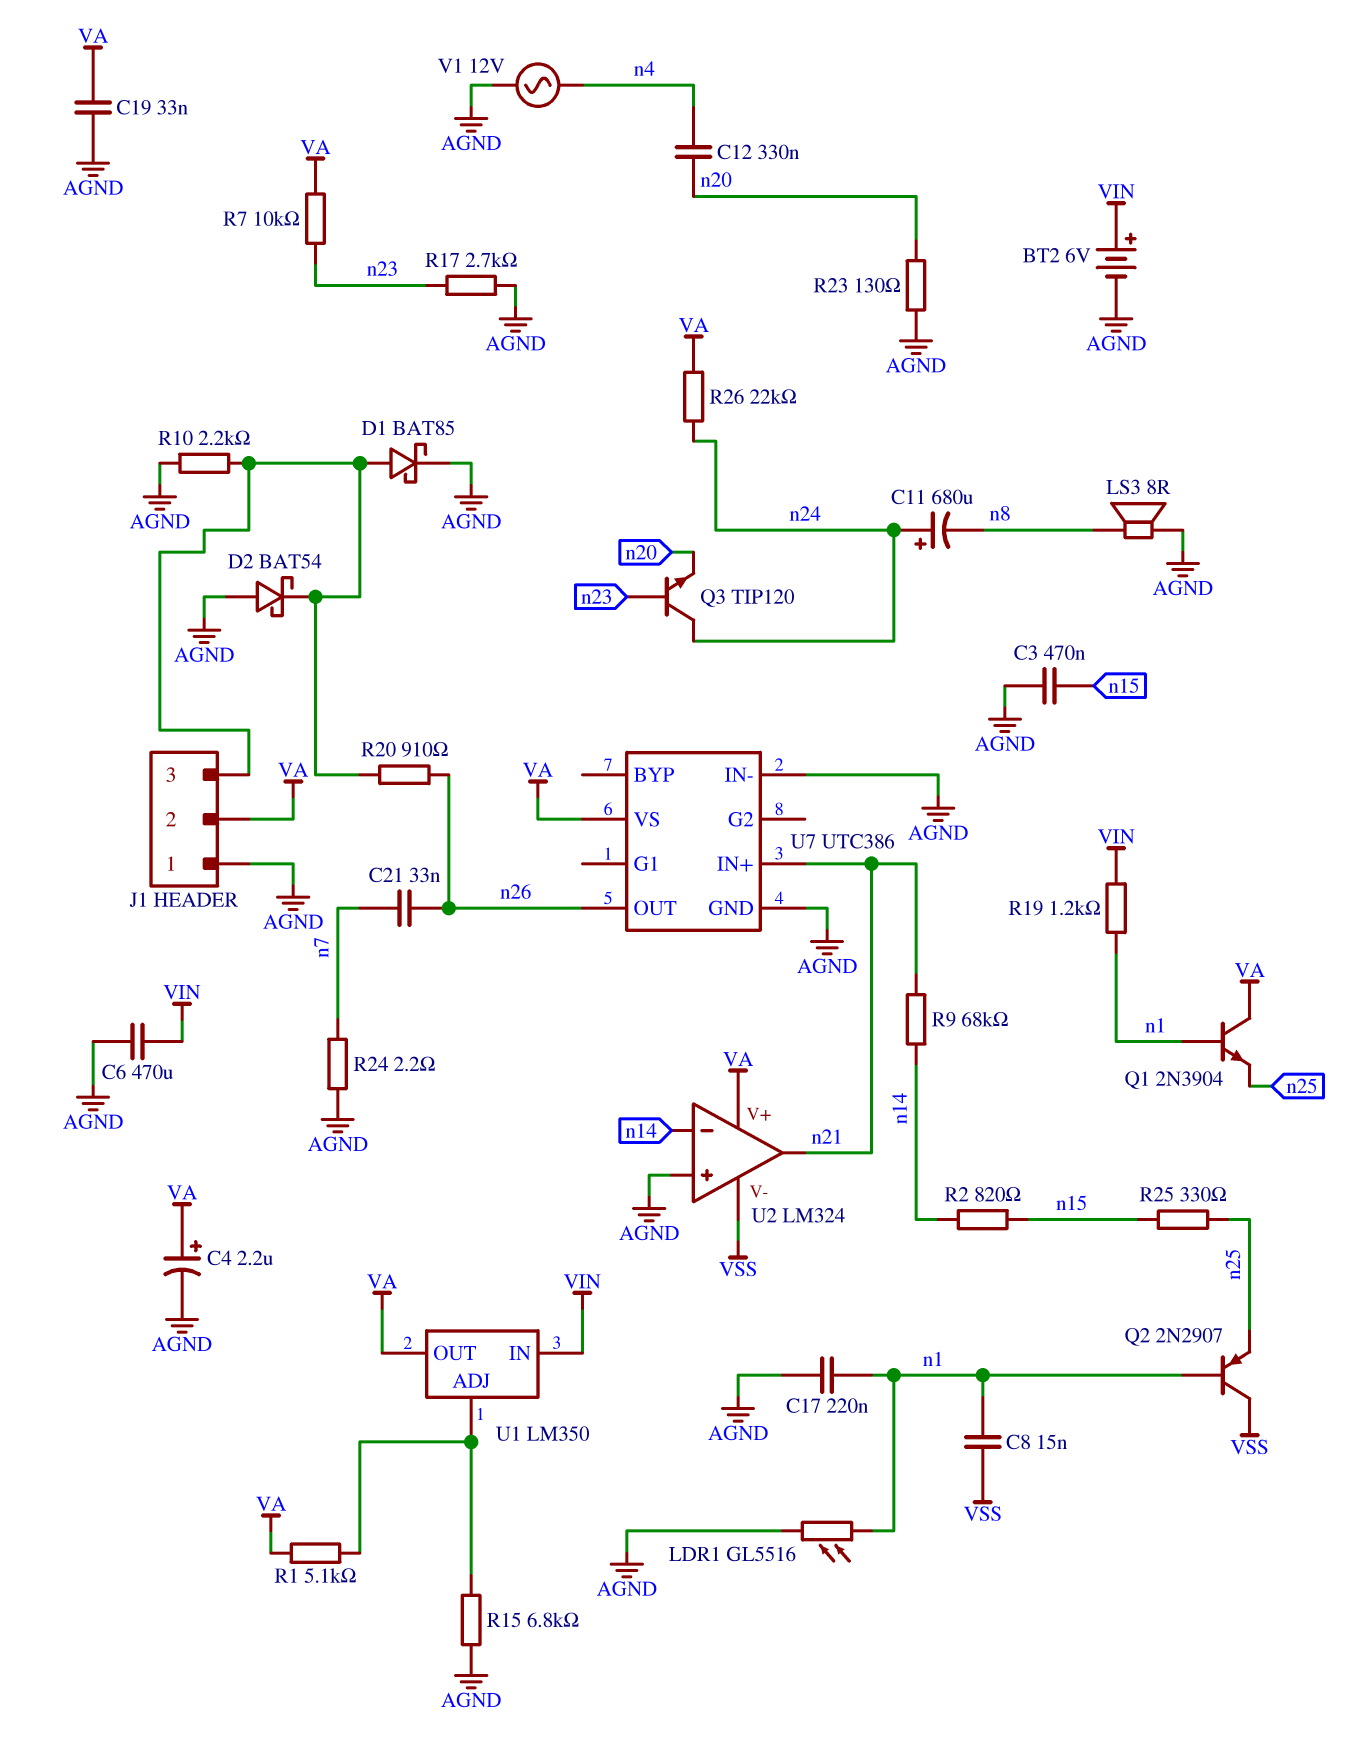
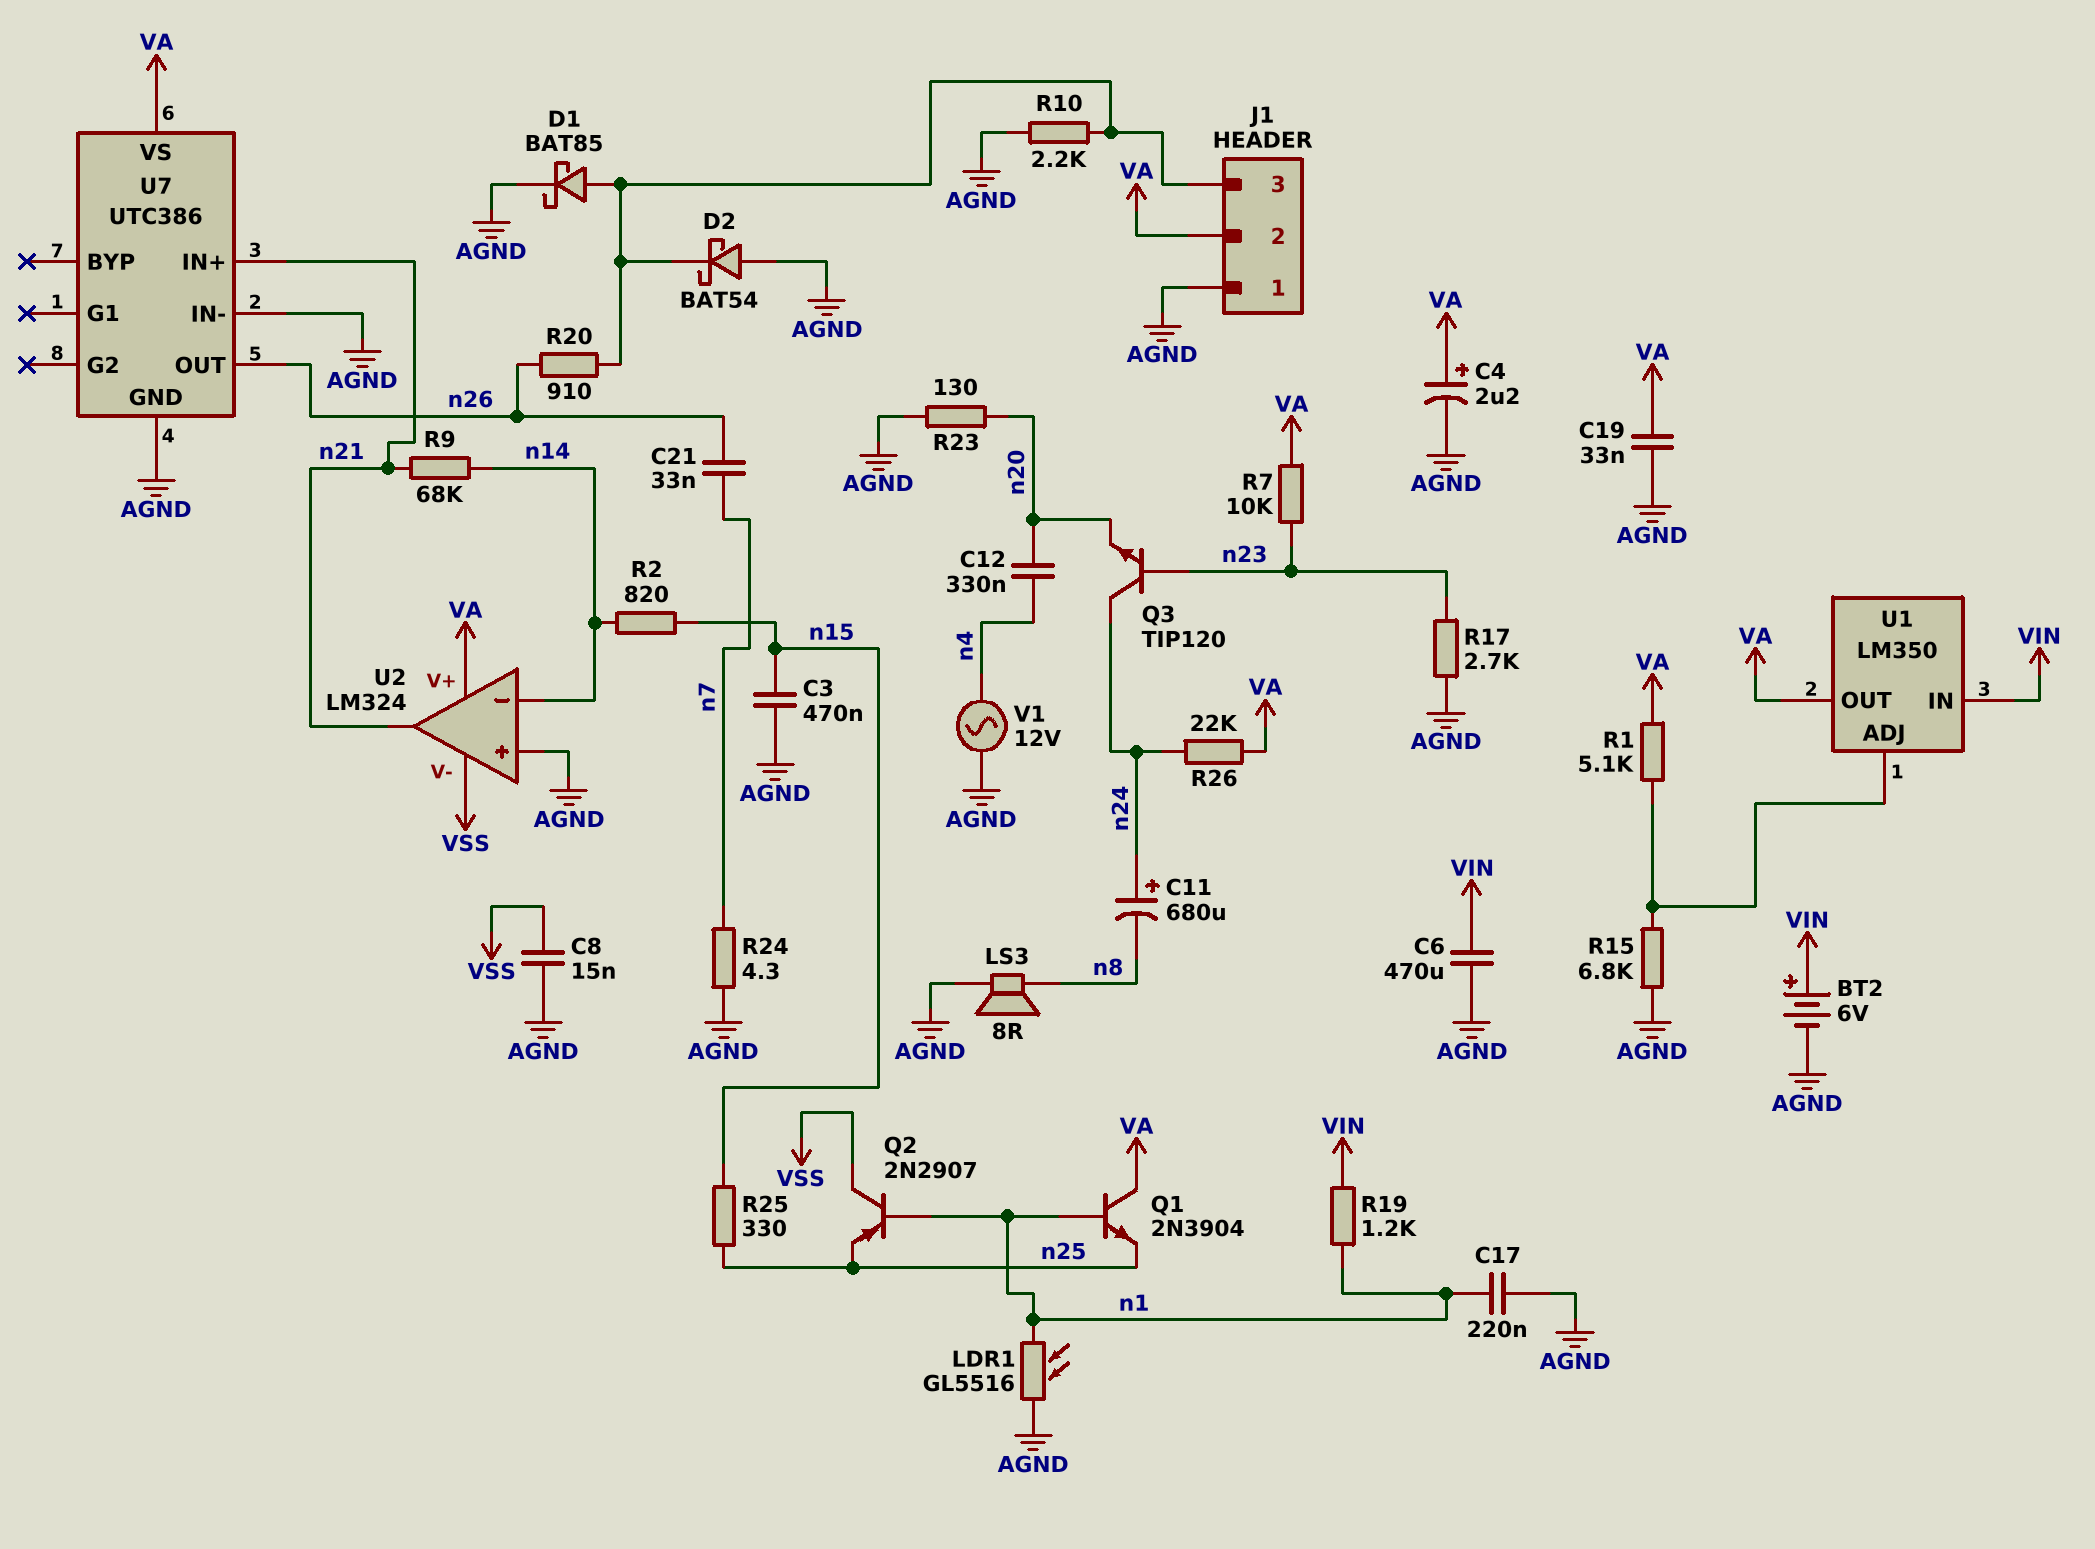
C8: 15nF (VSS, n1) -> 15nF (AGND, VSS)
R24: 2.2 (AGND, n7) -> 4.3 (AGND, n7)

